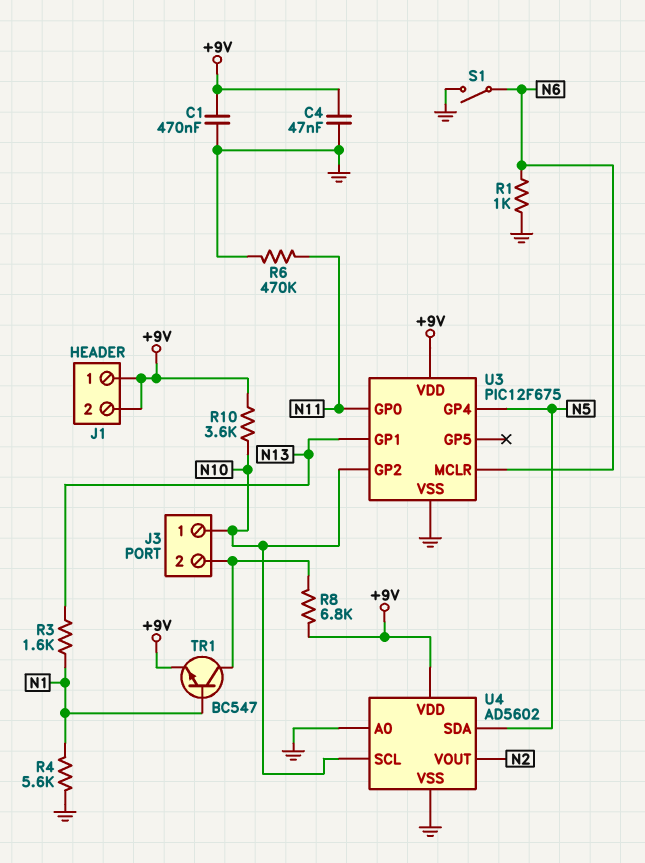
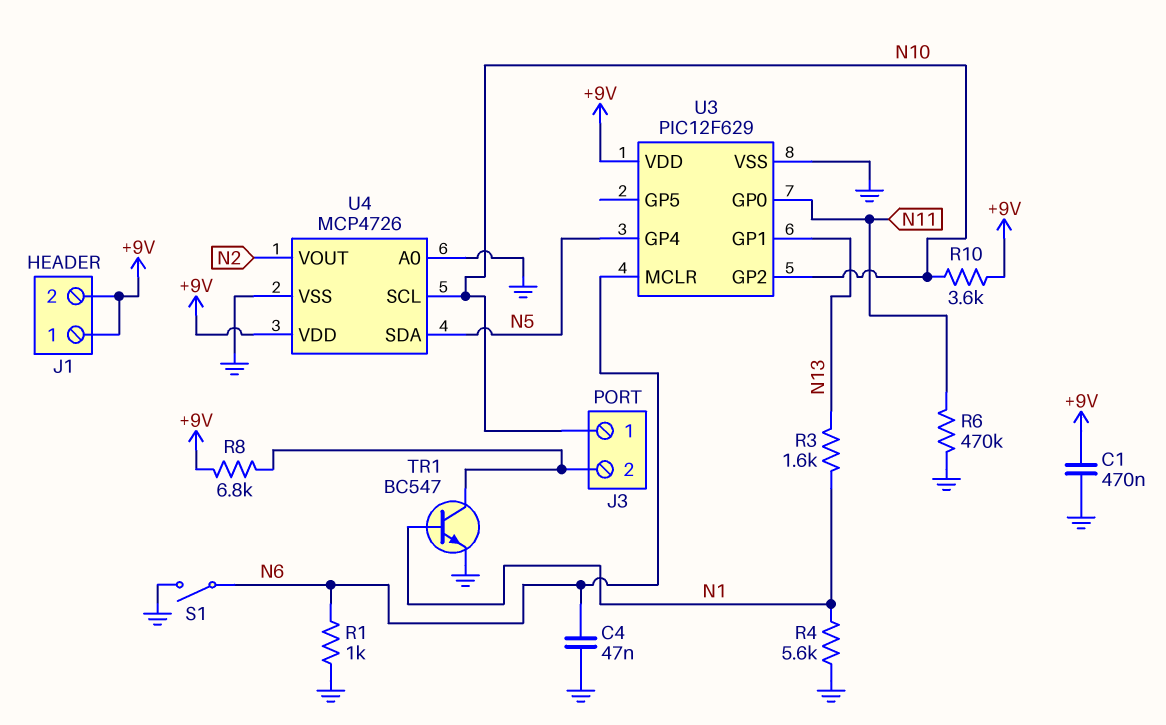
C4: 47nF (+9V, GND) -> 47nF (GND, N6)
TR1: NPN BC547 (B N1, C J3/2, E +9V) -> NPN BC547 (B N1, C J3/2, E GND)
U3: PIC12F675 -> PIC12F629
U4: AD5602 -> MCP4726

